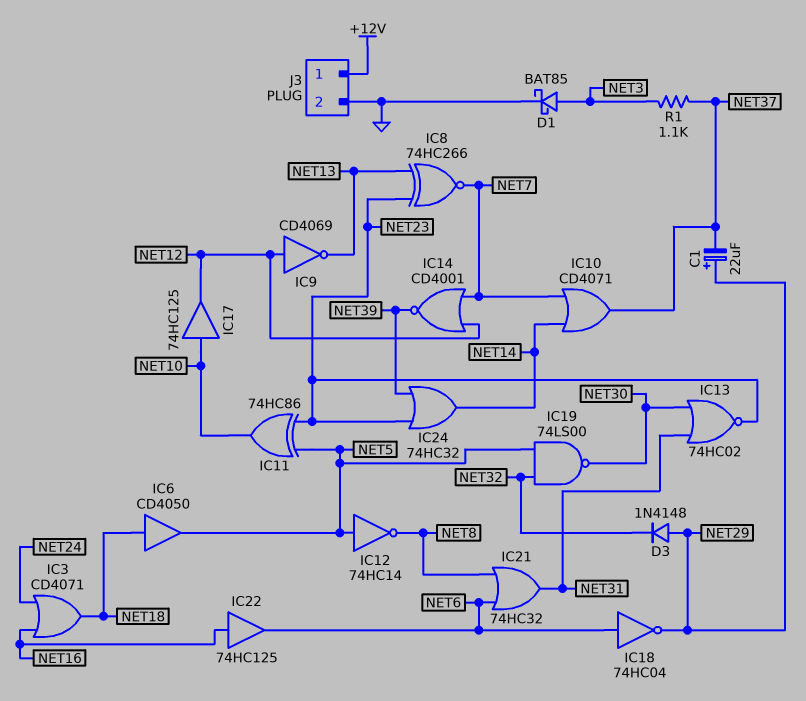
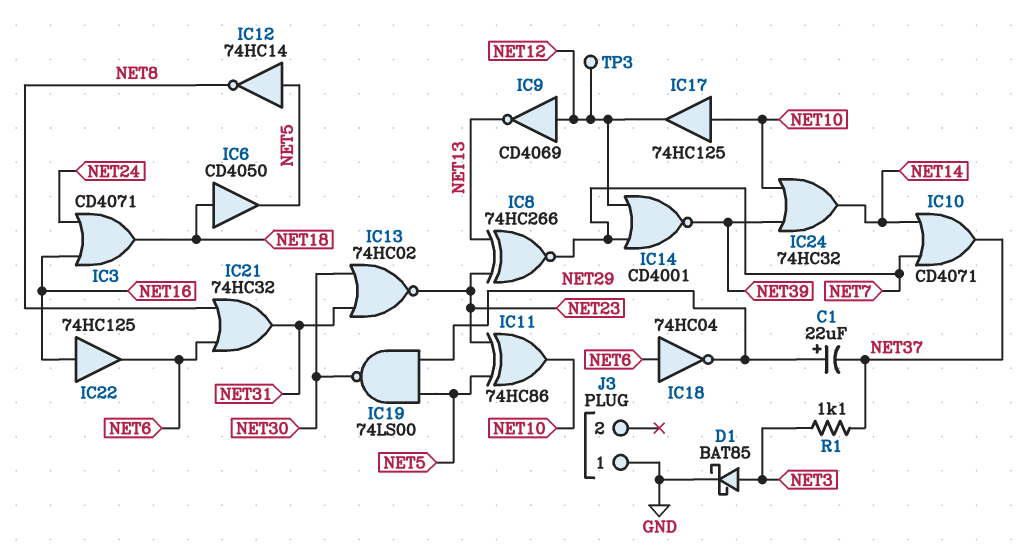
D3: diode 1N4148 (A NET29, K NET32) -> none
IC19: NAND 74LS00 (in NET5, in NET32, out NET30) -> NAND 74LS00 (in NET5, in NET29, out NET30)
IC24: OR 74HC32 (in NET23, in NET39, out NET14) -> OR 74HC32 (in NET10, in NET39, out NET14)
J3 pin 1: +12V -> GND
J3 pin 2: GND -> none
TP3: none -> test point (NET12)

